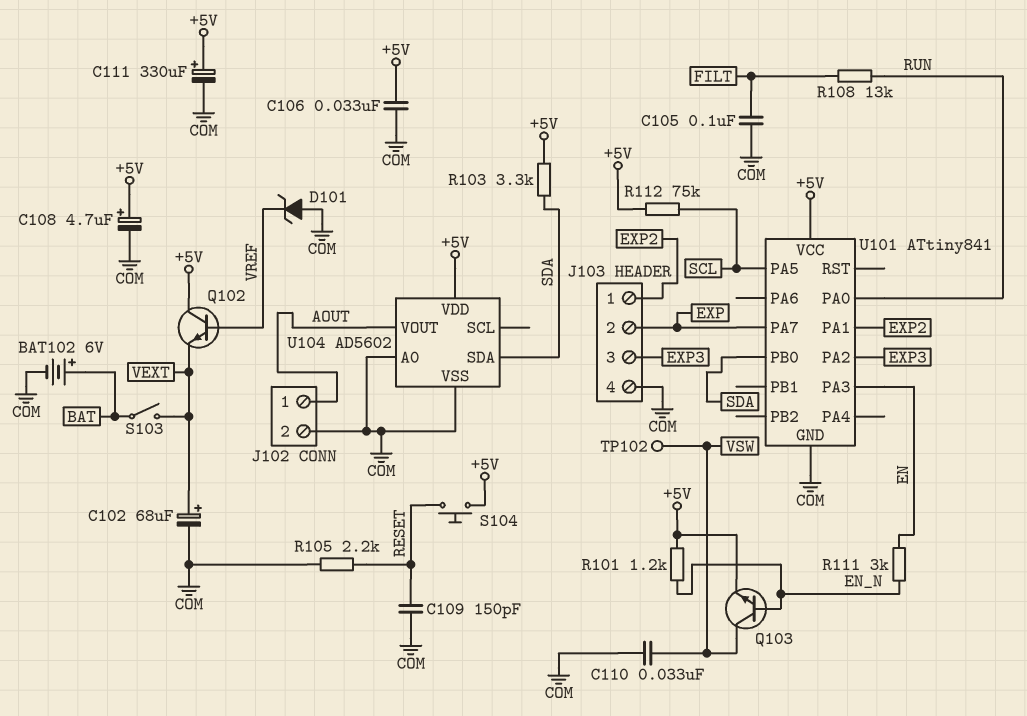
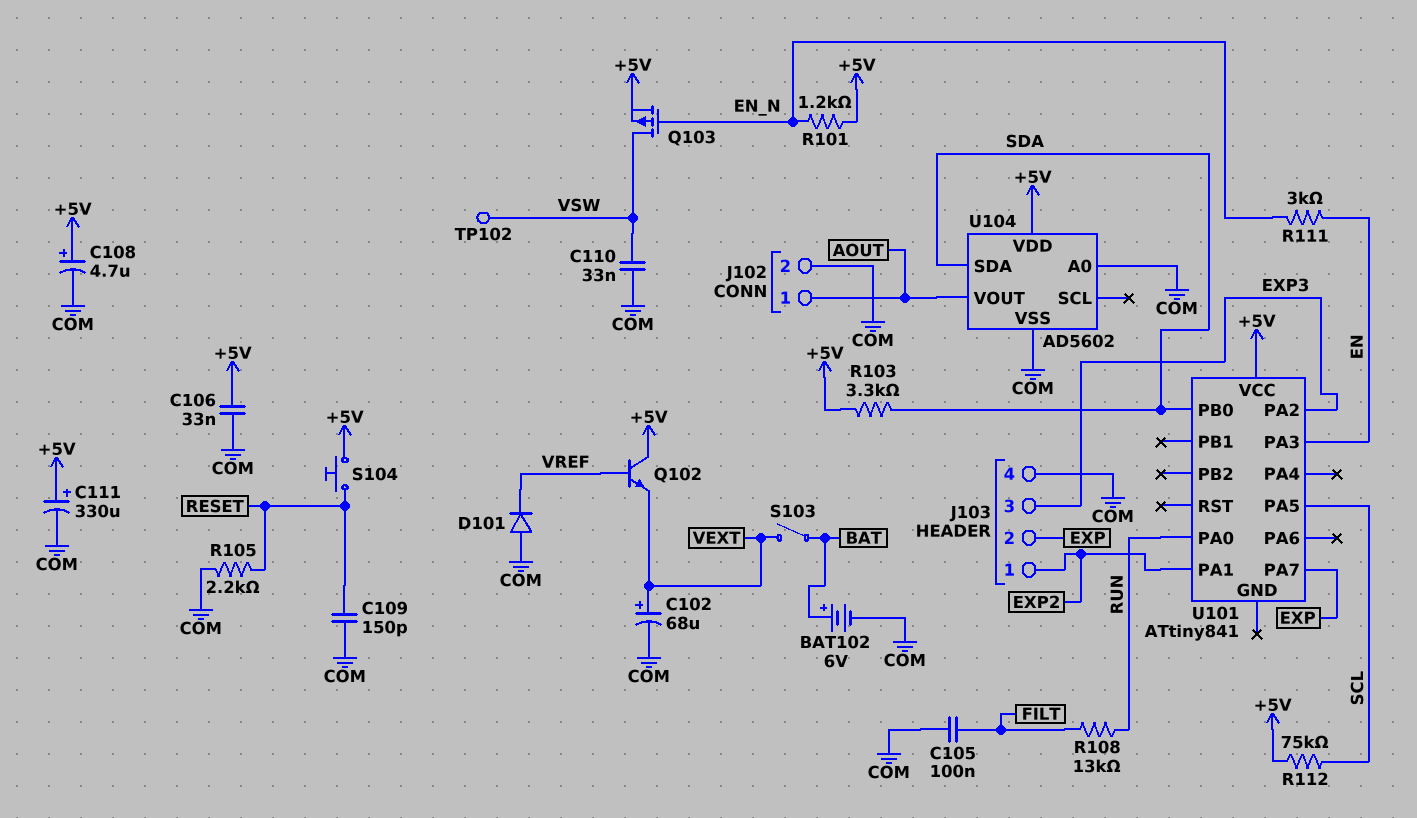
D101: zener (A COM, K VREF) -> diode (A COM, K VREF)
Q103: NPN (B EN_N, C VSW, E +5V) -> PMOS (G EN_N, D VSW, S +5V)
U101 pin GND: COM -> none

